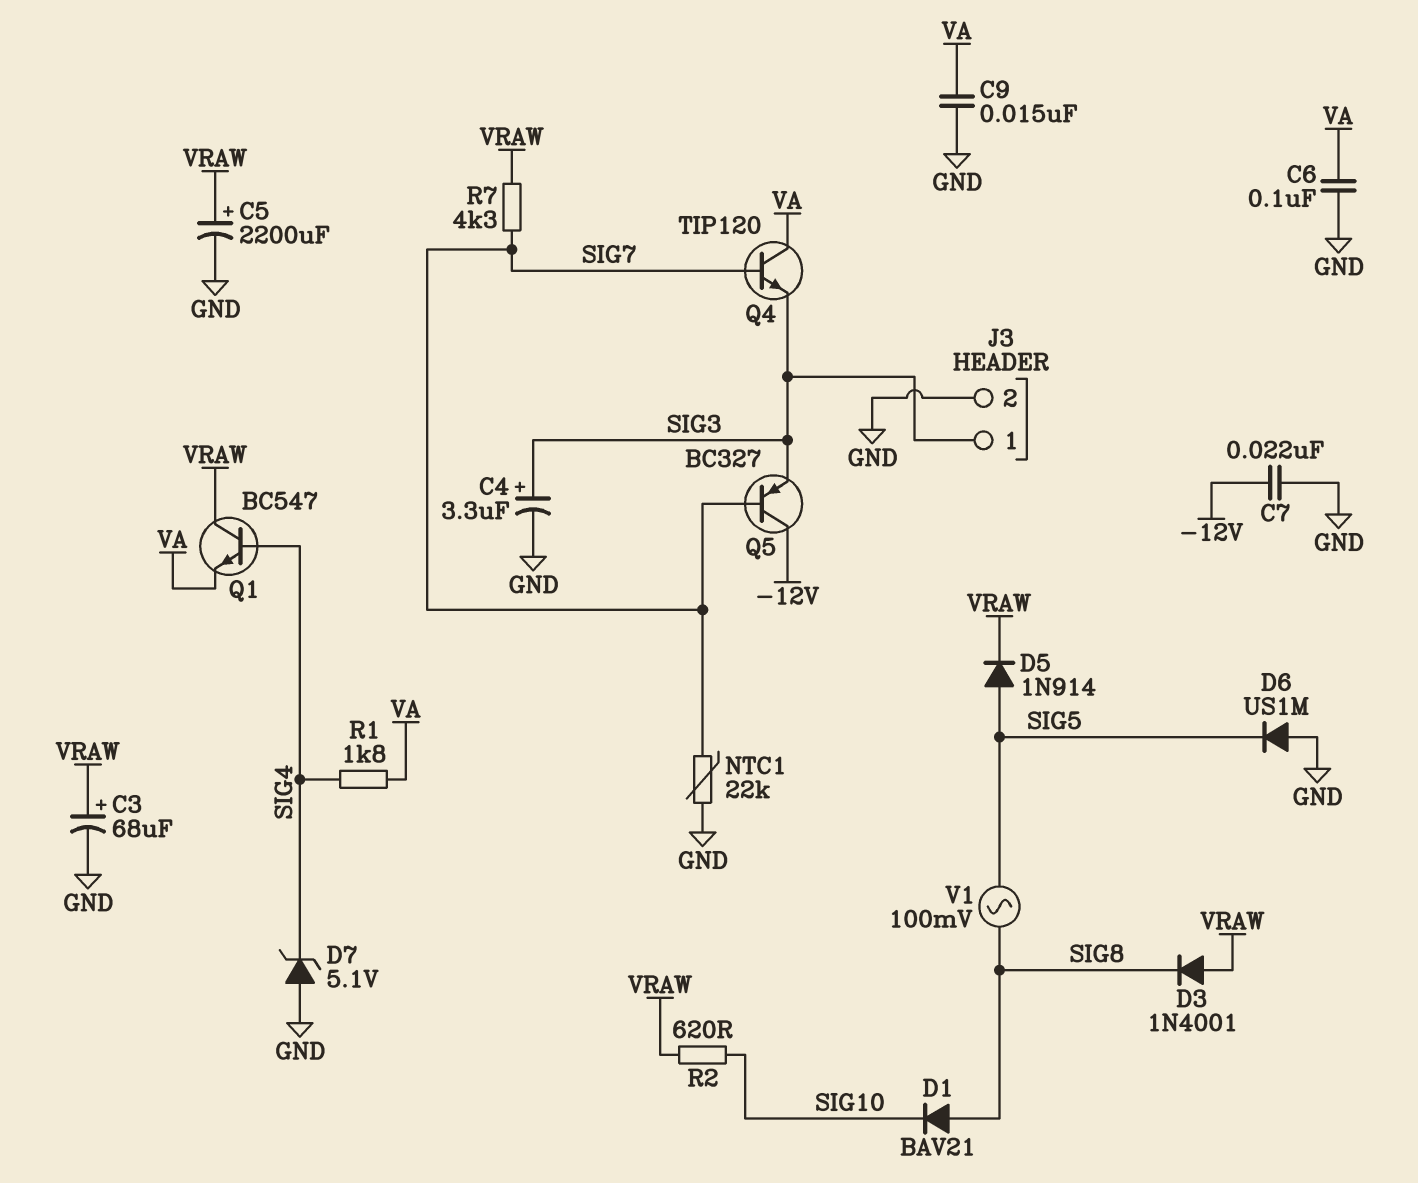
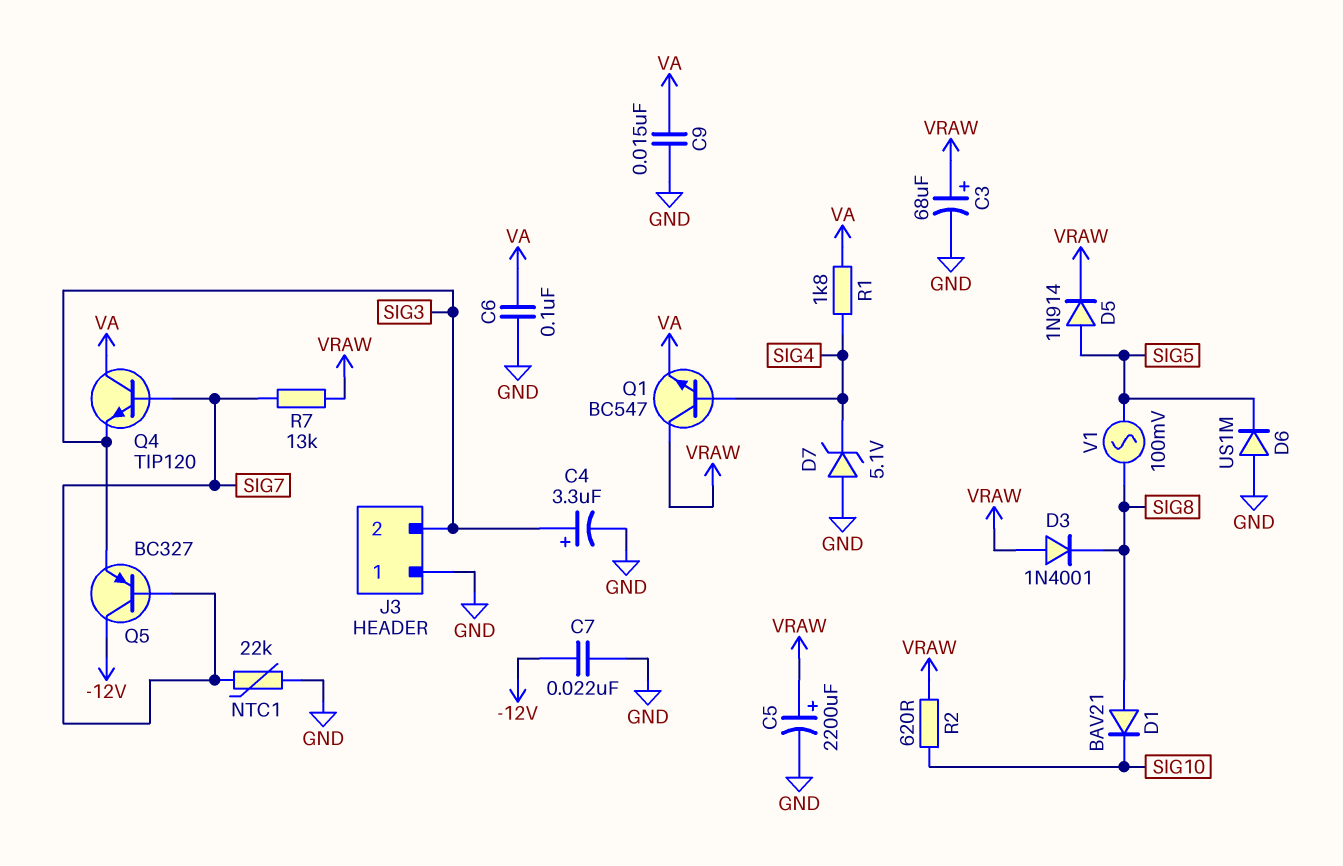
J3 pin 1: SIG3 -> GND
J3 pin 2: GND -> SIG3
R7: 4.3k (SIG7, VRAW) -> 13k (SIG7, VRAW)

